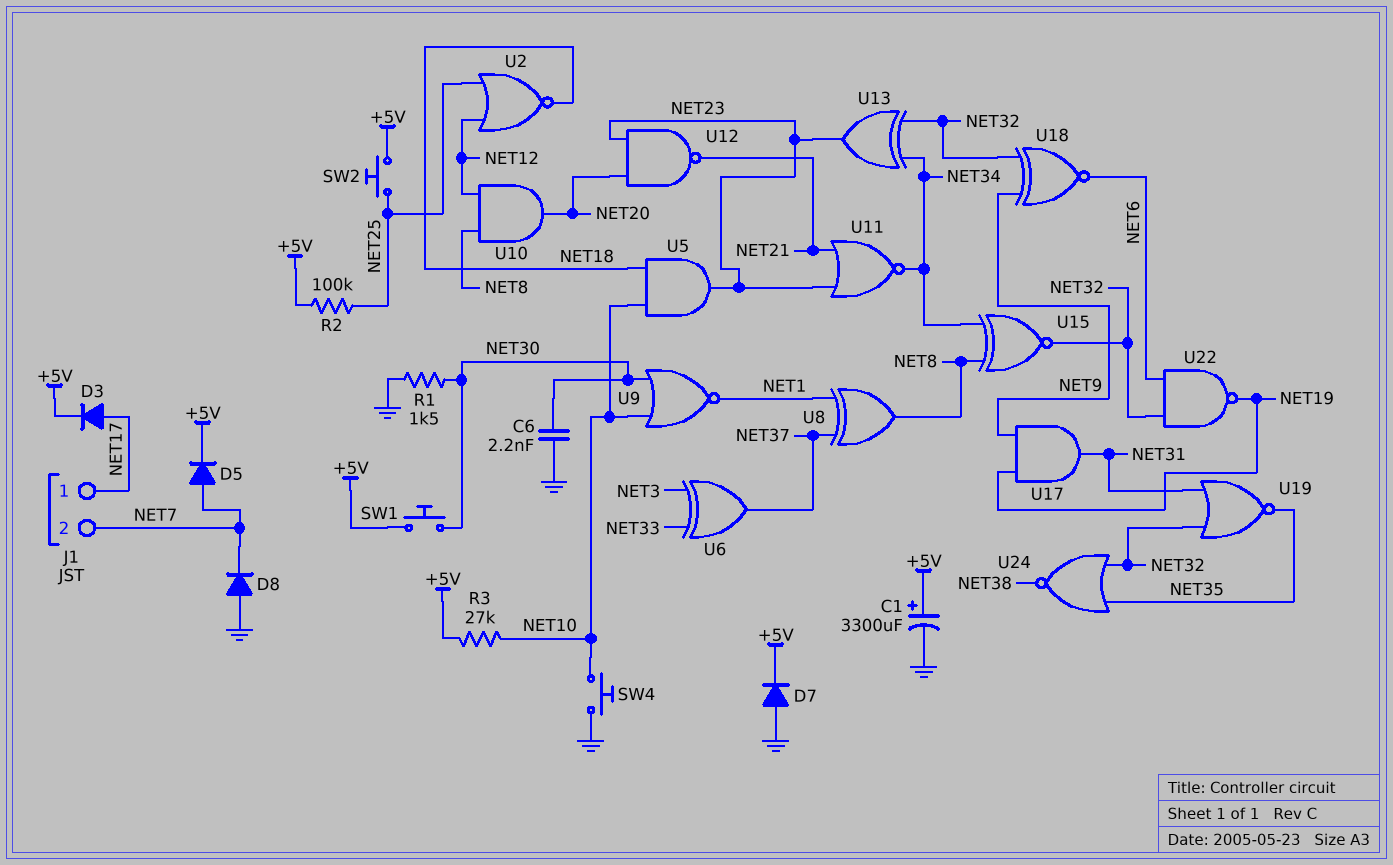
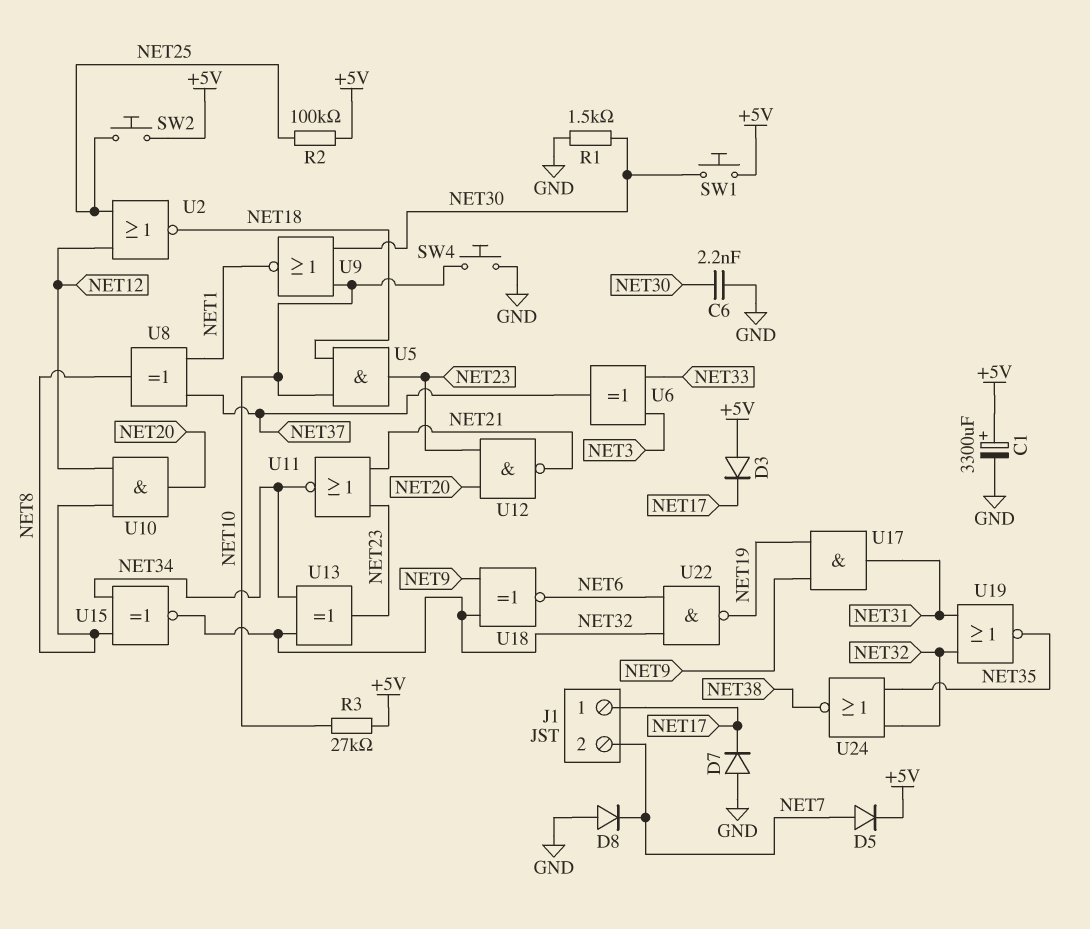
D3: diode (A NET17, K +5V) -> diode (A +5V, K NET17)
D7: diode (A GND, K +5V) -> diode (A GND, K NET17)

